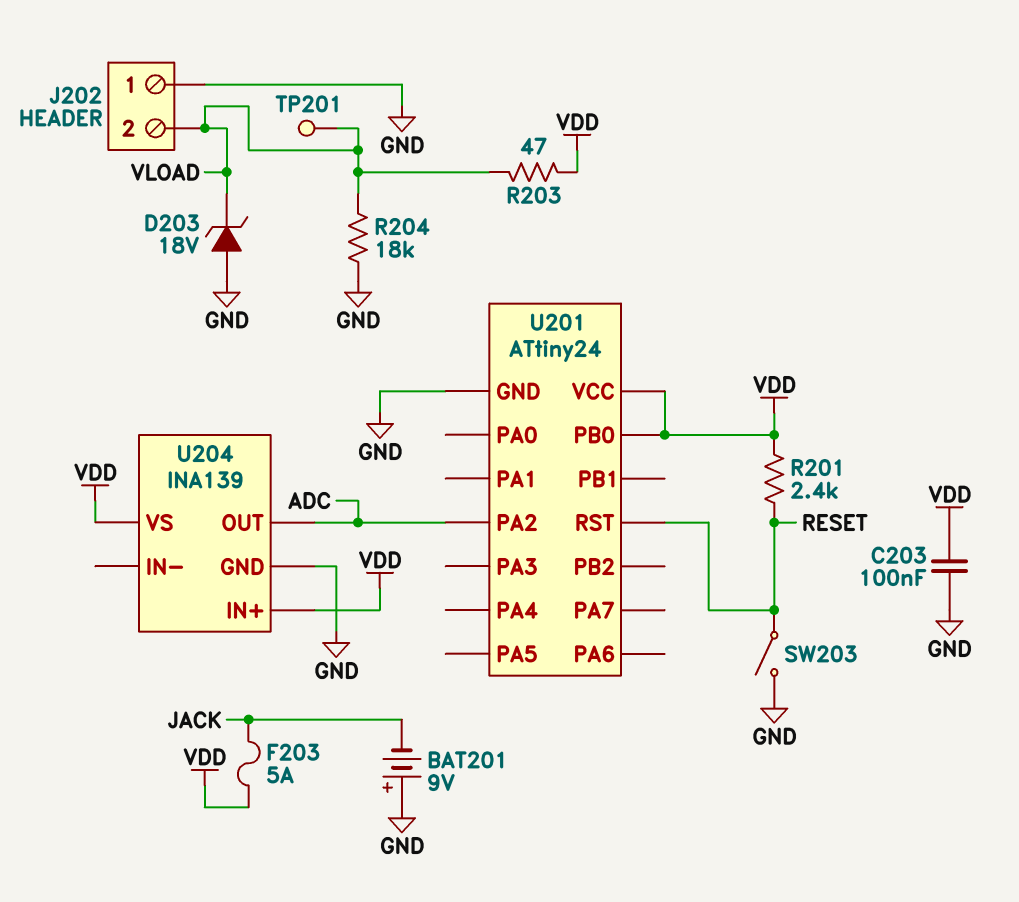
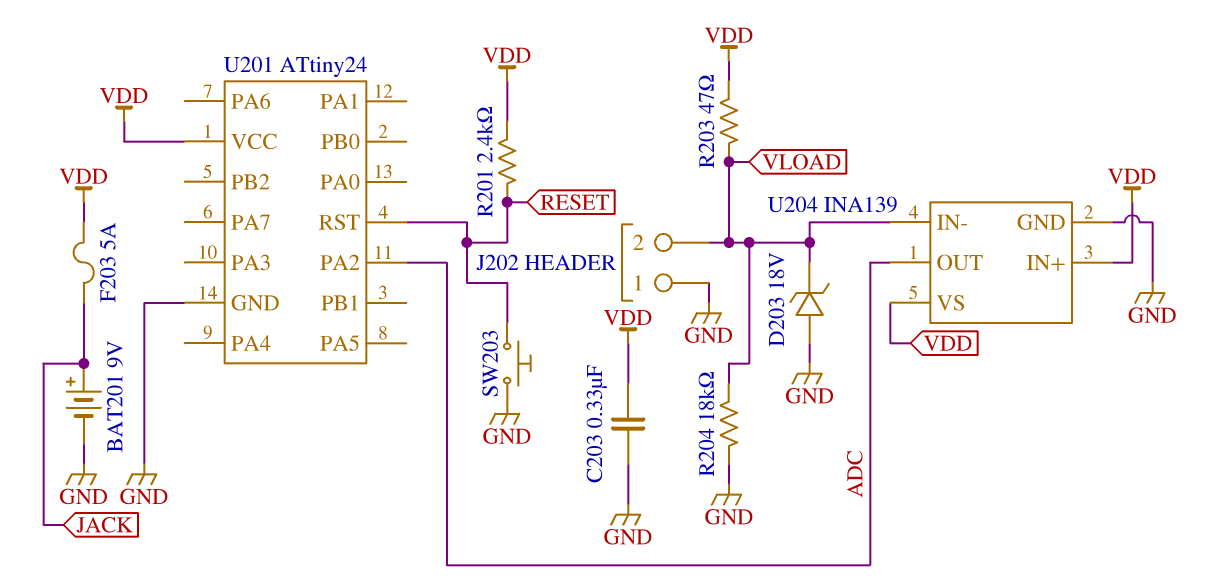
BAT201: 9V (plus GND, minus JACK) -> 9V (plus JACK, minus GND)
C203: 100nF (GND, VDD) -> 330nF (GND, VDD)
SW203: switch (GND, RESET) -> button (GND, RESET)
TP201: test point (VLOAD) -> none
U201 pin PB0: VDD -> none
U204 pin IN-: none -> VLOAD

